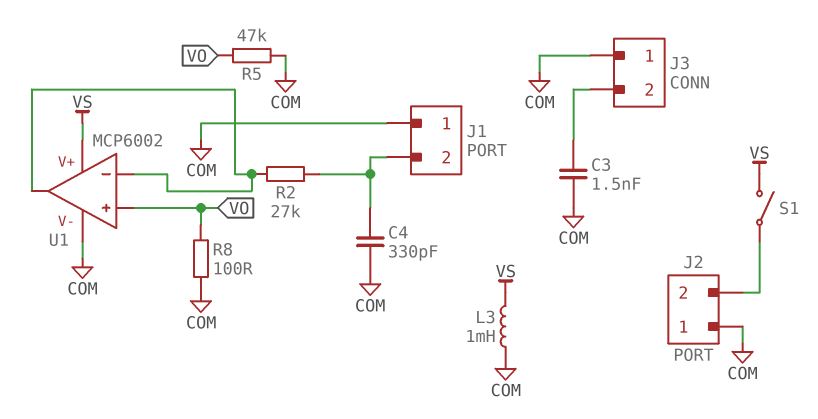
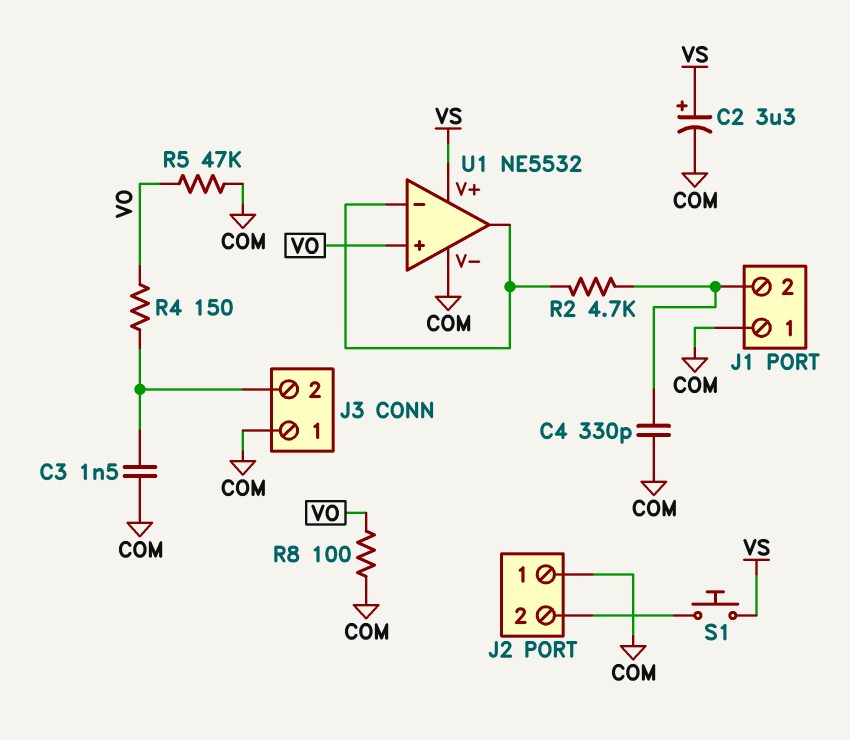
C2: none -> 3.3uF (plus VS, minus COM)
L3: 1mH (COM, VS) -> none
R2: 27k (J1/2, U1/in-) -> 4.7k (J1/2, U1/in-)
R4: none -> 150 (J3/2, VO)
S1: switch (J2/2, VS) -> button (J2/2, VS)
U1: MCP6002 -> NE5532

